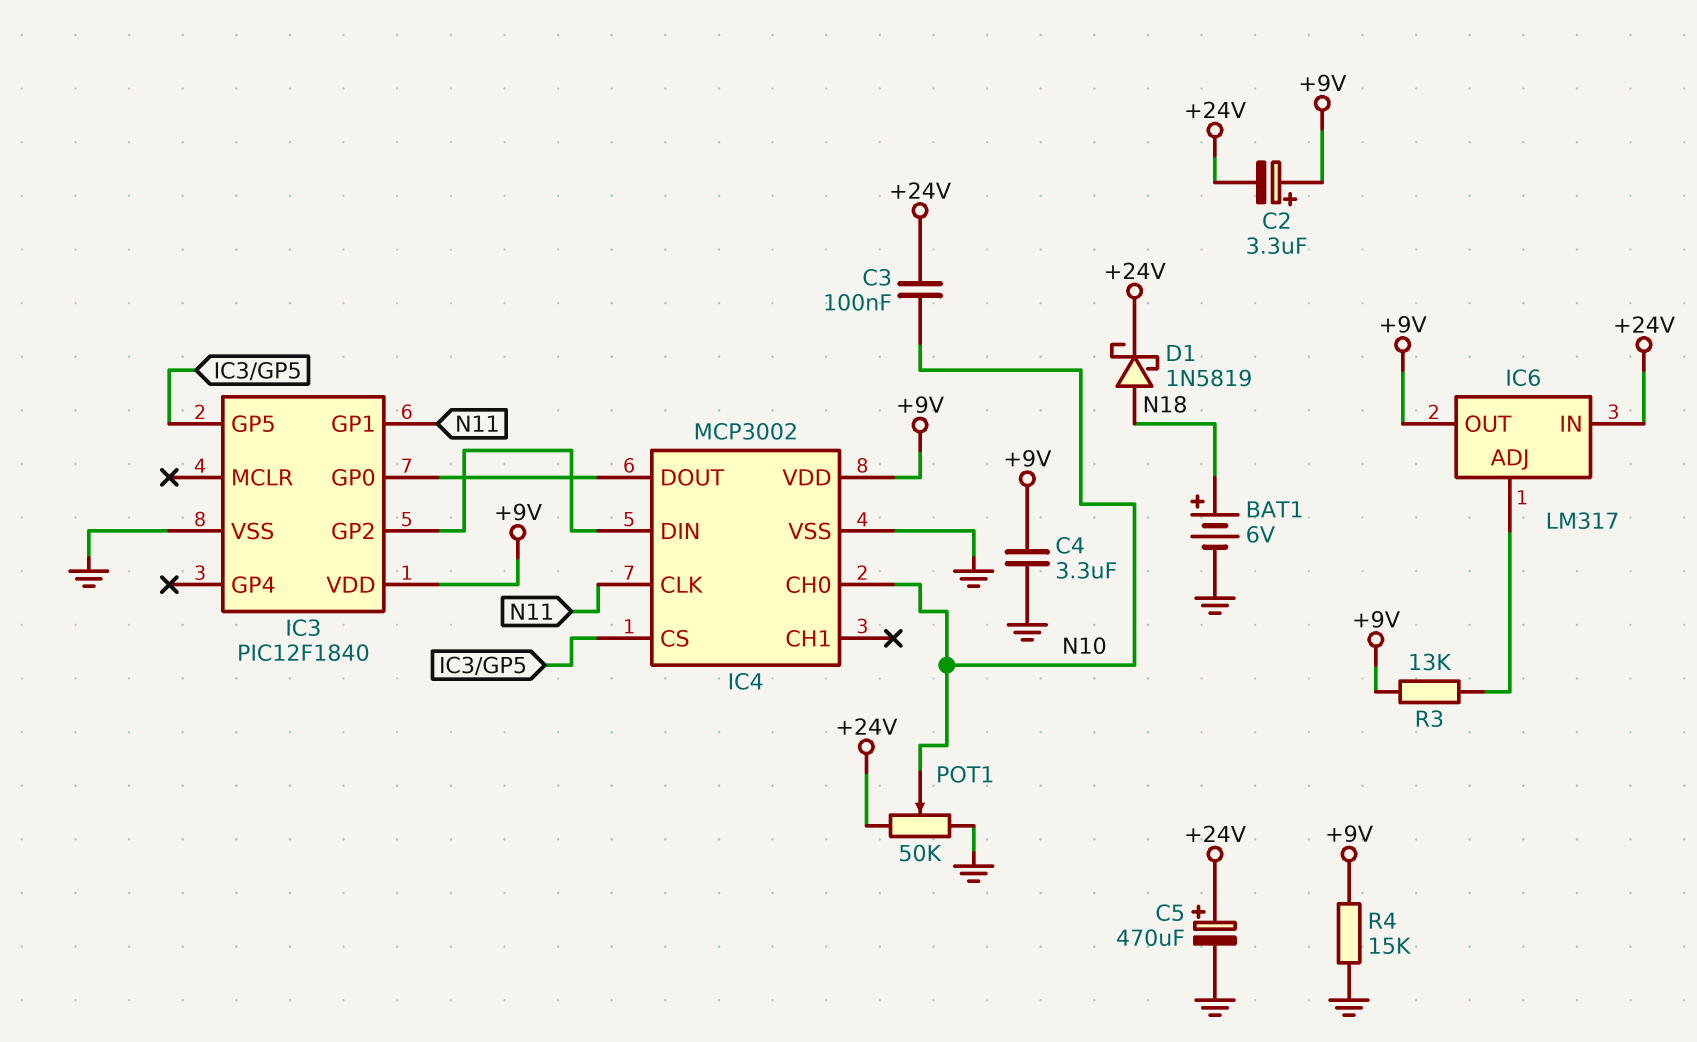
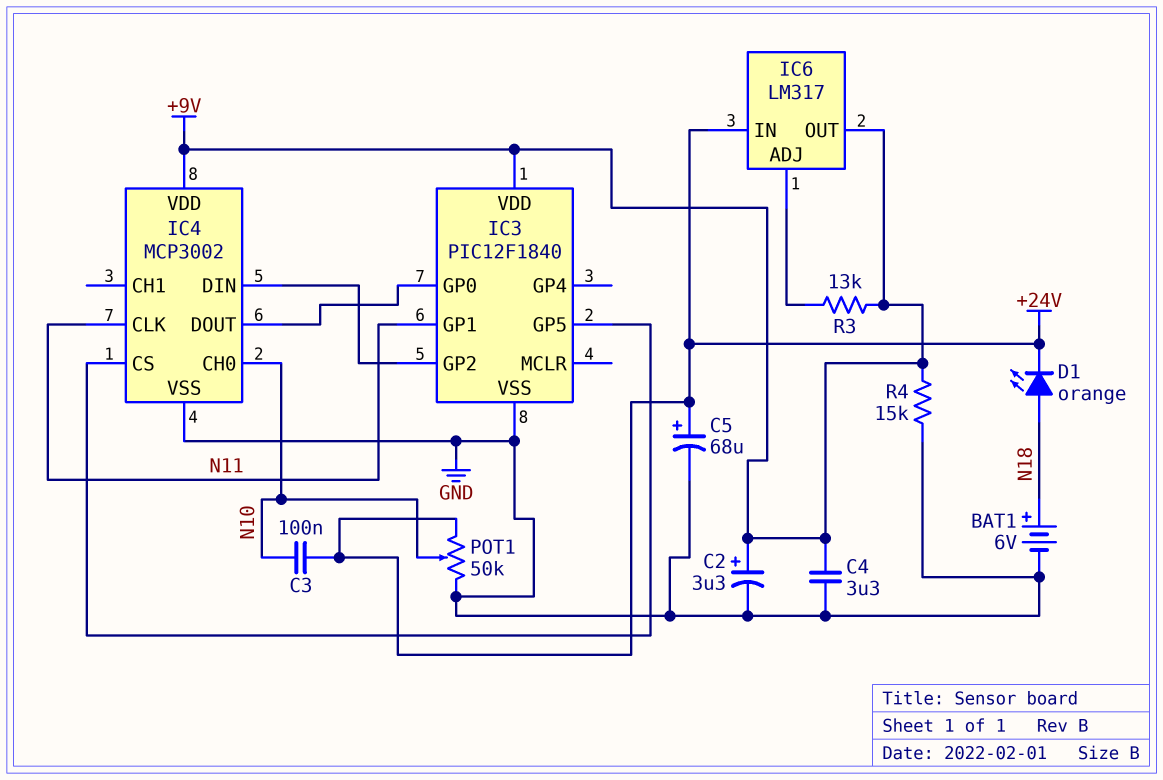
C2: 3.3uF (plus +9V, minus +24V) -> 3.3uF (plus +9V, minus GND)
C5: 470uF (plus +24V, minus GND) -> 68uF (plus +24V, minus GND)
D1: schottky 1N5819 (A N18, K +24V) -> LED orange (A N18, K +24V)

